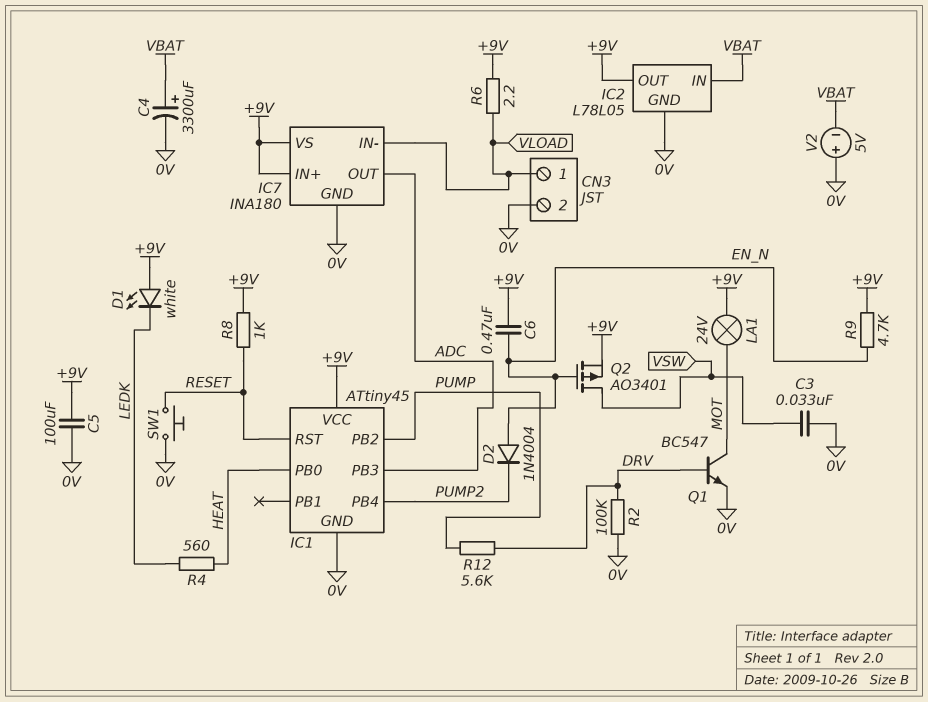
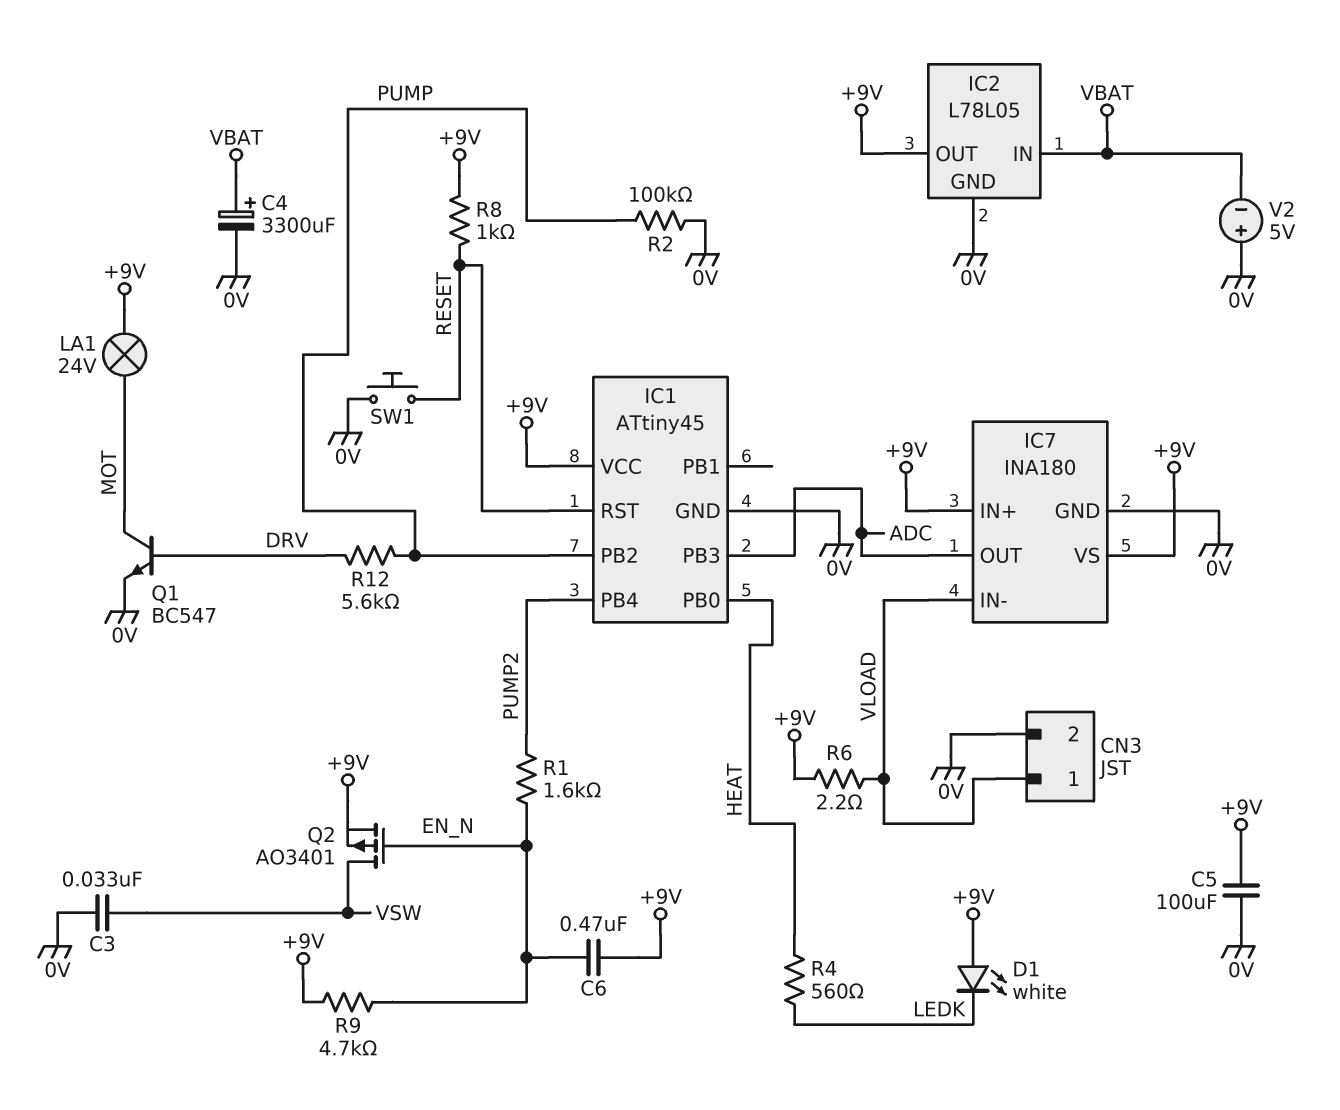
D2: diode 1N4004 (A EN_N, K PUMP2) -> none
R1: none -> 1.6k (EN_N, PUMP2)
R2: 100k (0V, DRV) -> 100k (0V, PUMP)

